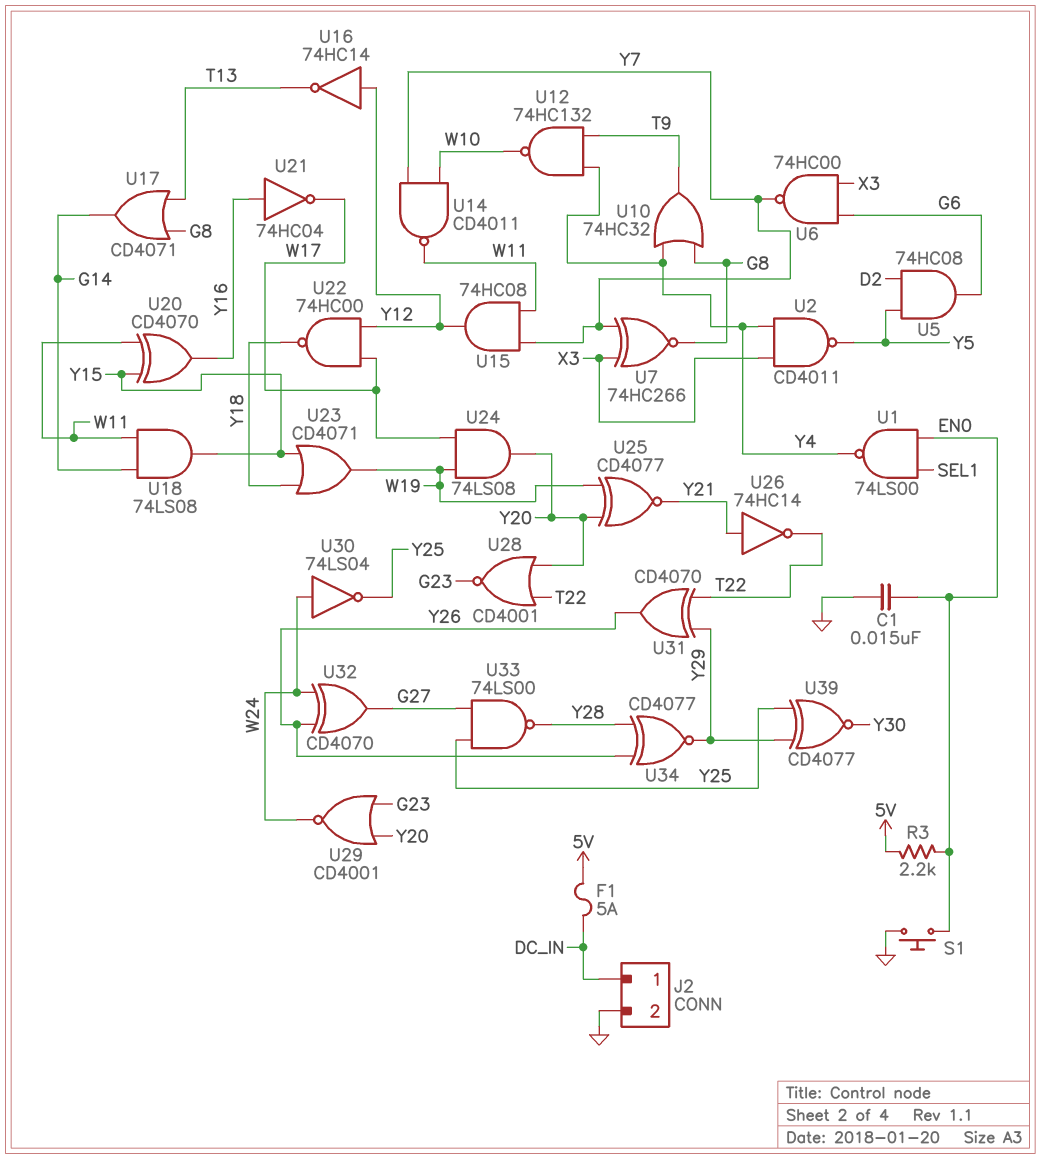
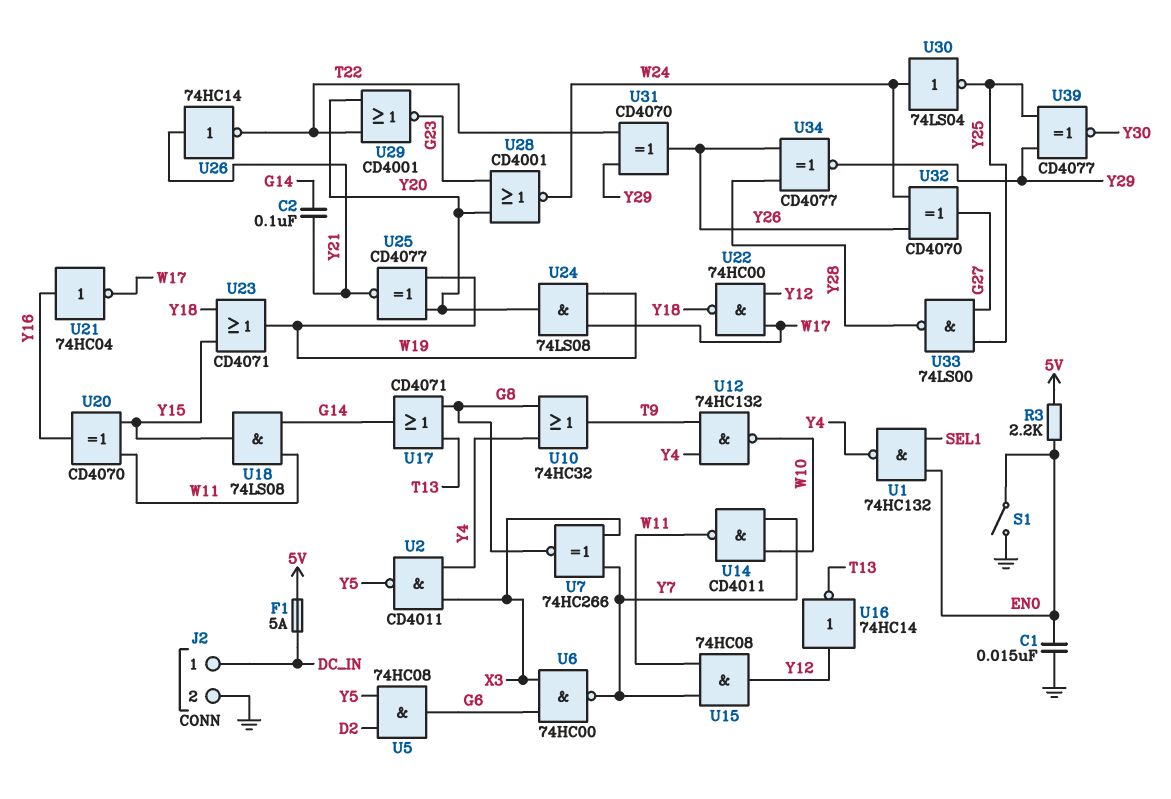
C2: none -> 100nF (G14, Y21)
S1: button (EN0, GND) -> switch (EN0, GND)
U1: NAND 74LS00 (in EN0, in SEL1, out Y4) -> NAND 74HC132 (in EN0, in SEL1, out Y4)
U28: NOR CD4001 (in T22, in Y20, out G23) -> NOR CD4001 (in G23, in Y20, out W24)
U29: NOR CD4001 (in G23, in Y20, out W24) -> NOR CD4001 (in T22, in Y20, out G23)

